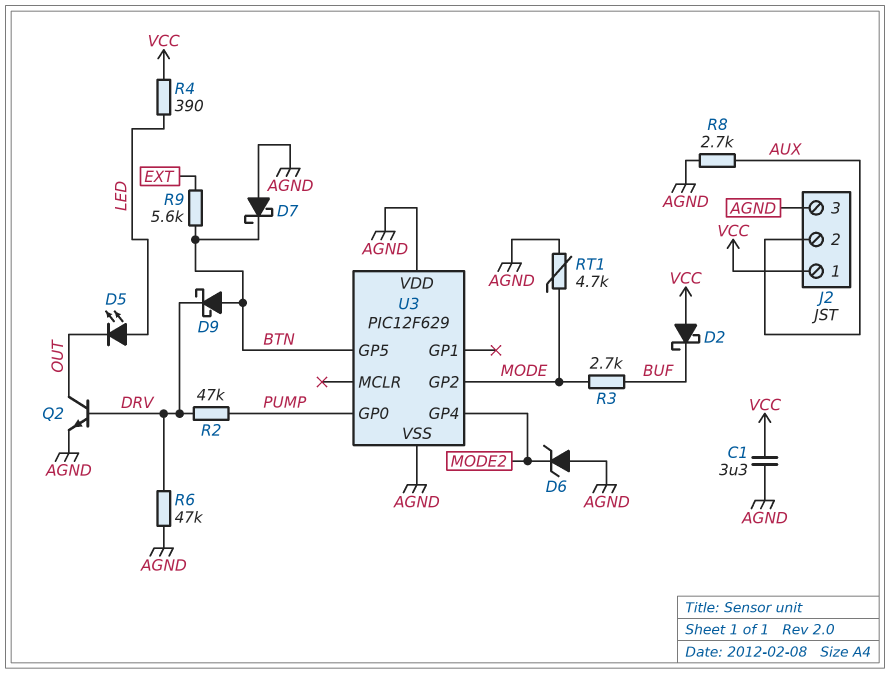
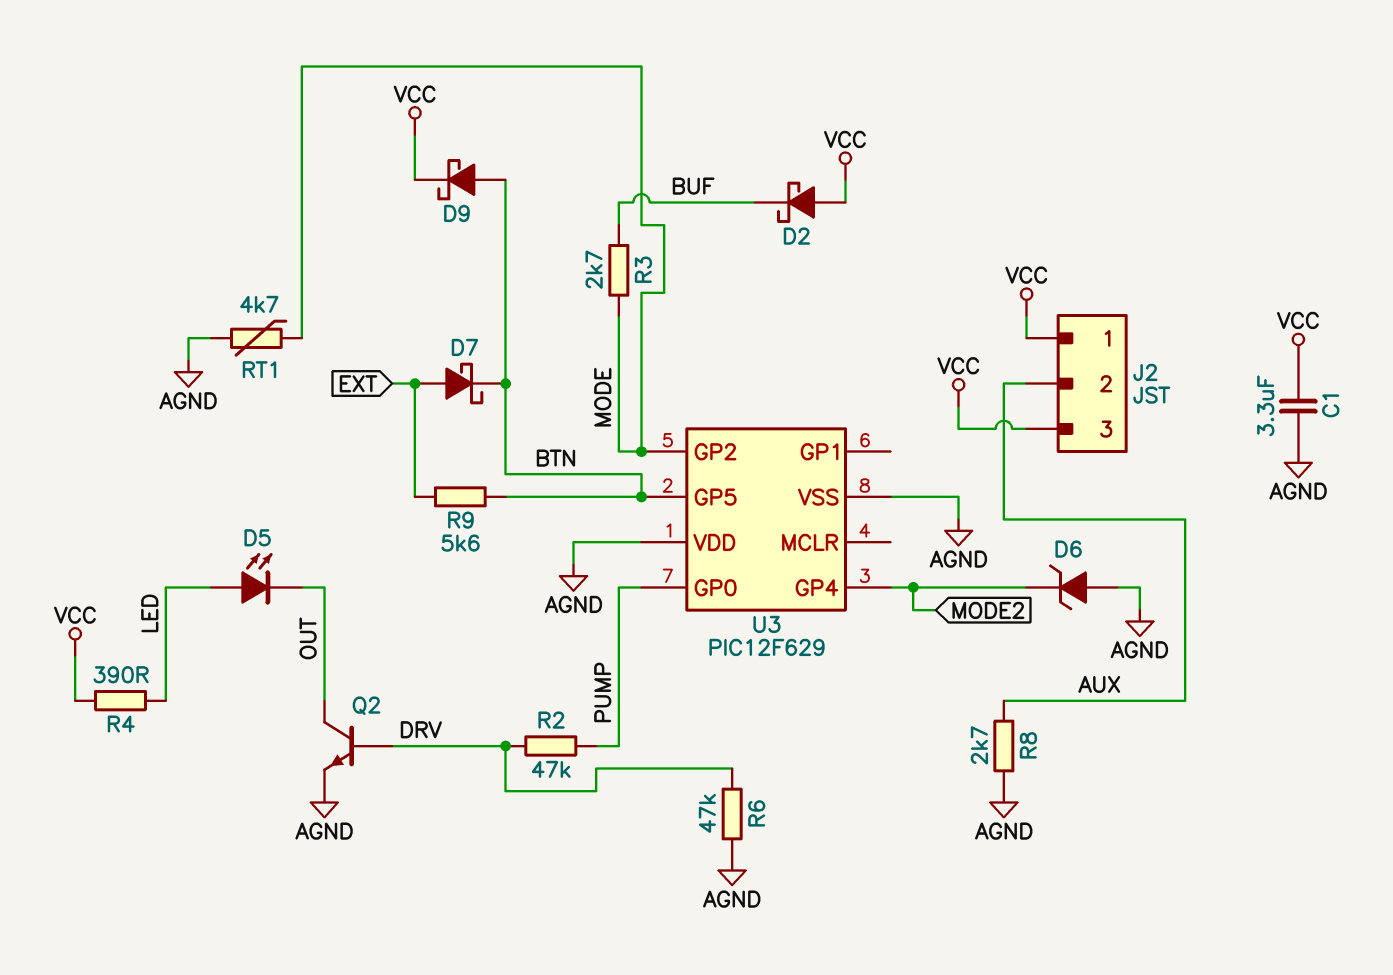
D7: schottky (A AGND, K BTN) -> schottky (A EXT, K BTN)
D9: schottky (A BTN, K DRV) -> schottky (A BTN, K VCC)
J2 pin 3: AGND -> VCC

